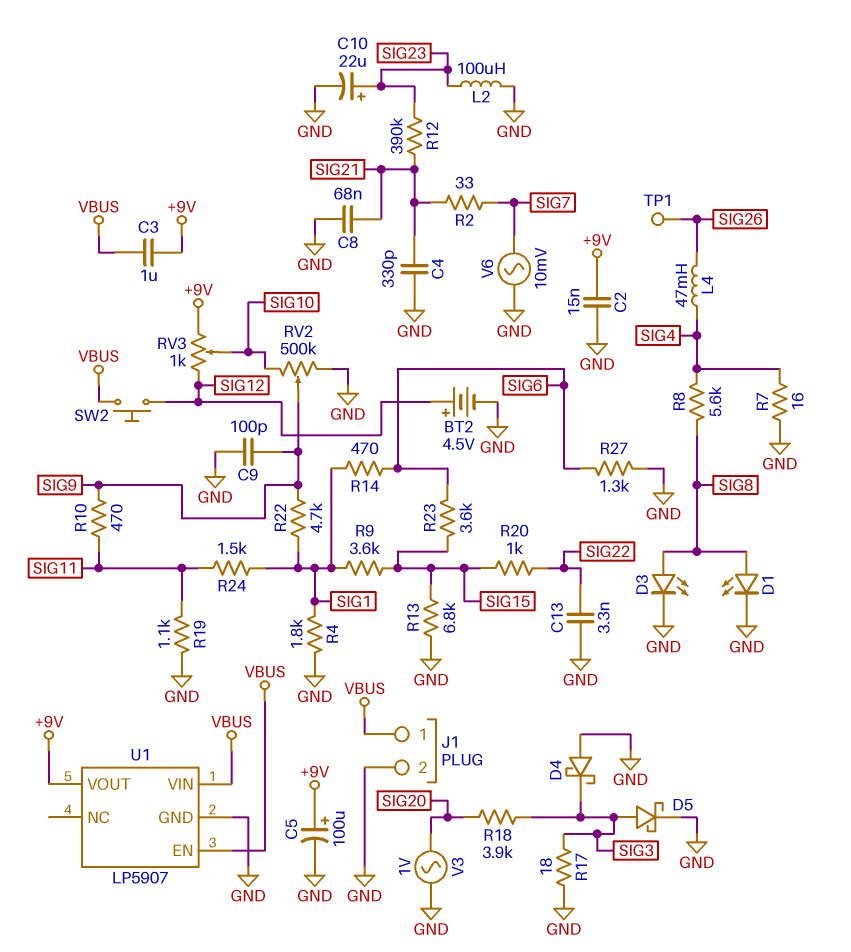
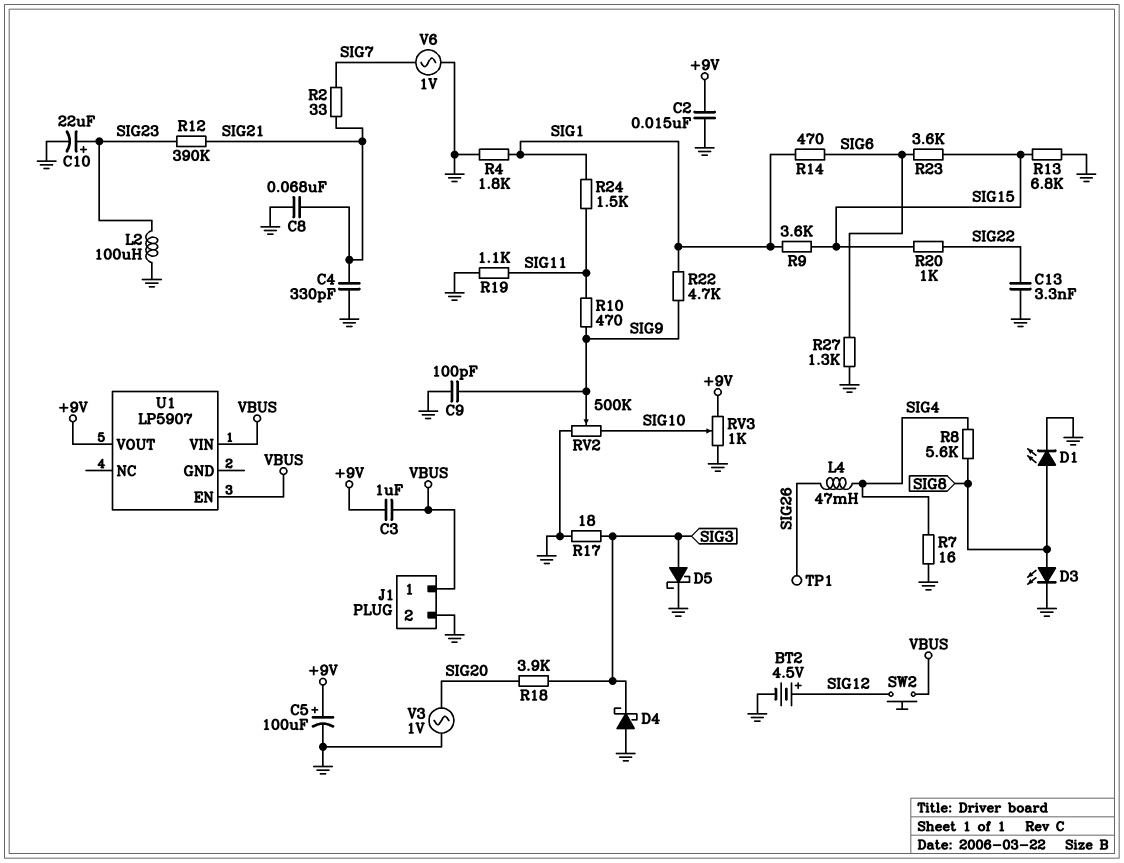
RV3: 1k (+9V, SIG12, wiper SIG10) -> 1k (+9V, GND, wiper SIG10)
U1 pin GND: GND -> none
V6: AC 10mV (GND, SIG7) -> AC 1V (GND, SIG7)

